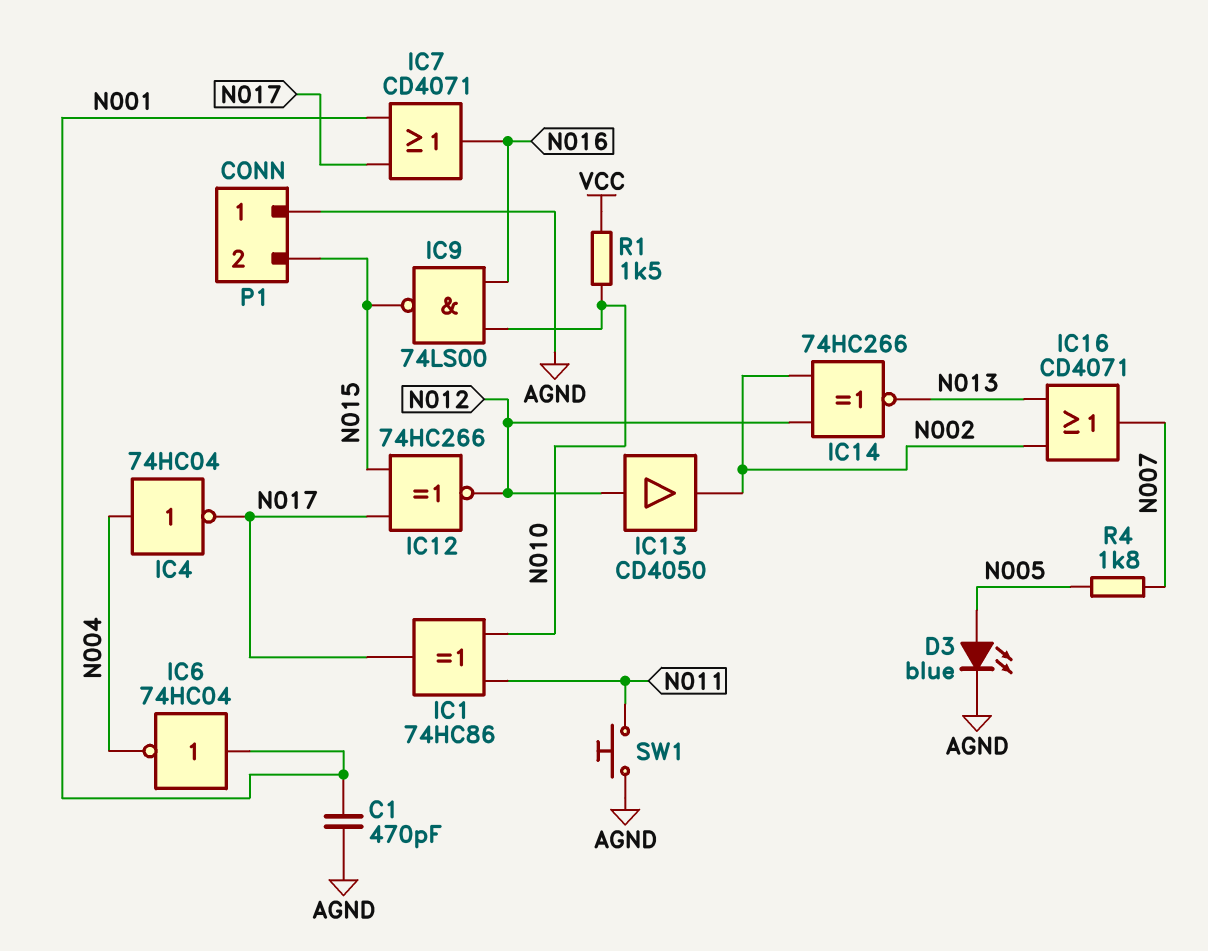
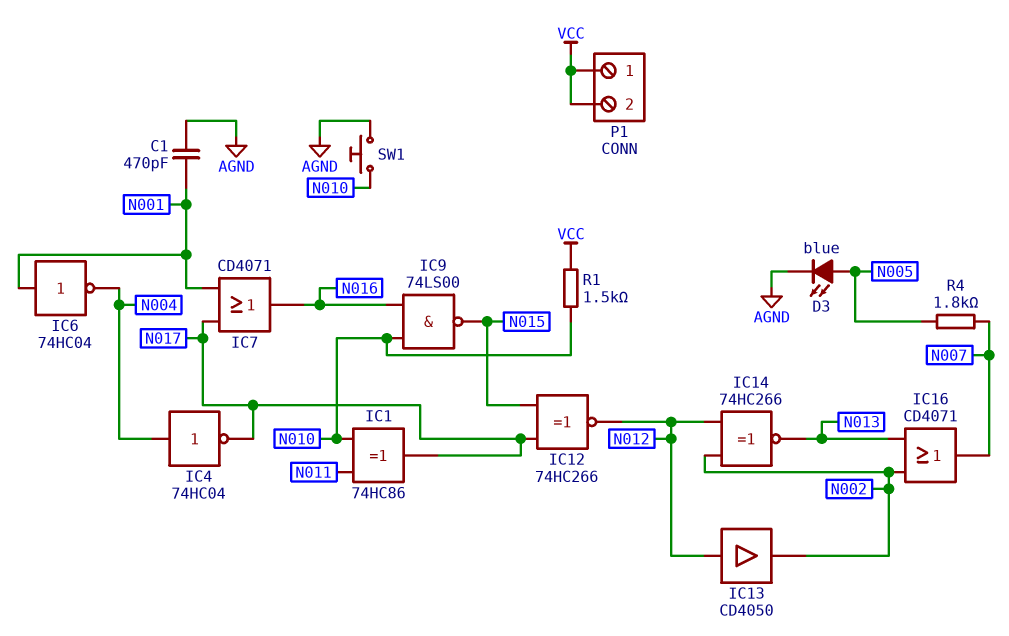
P1 pin 1: AGND -> VCC
P1 pin 2: N015 -> VCC
SW1: button (AGND, N011) -> button (AGND, N010)

